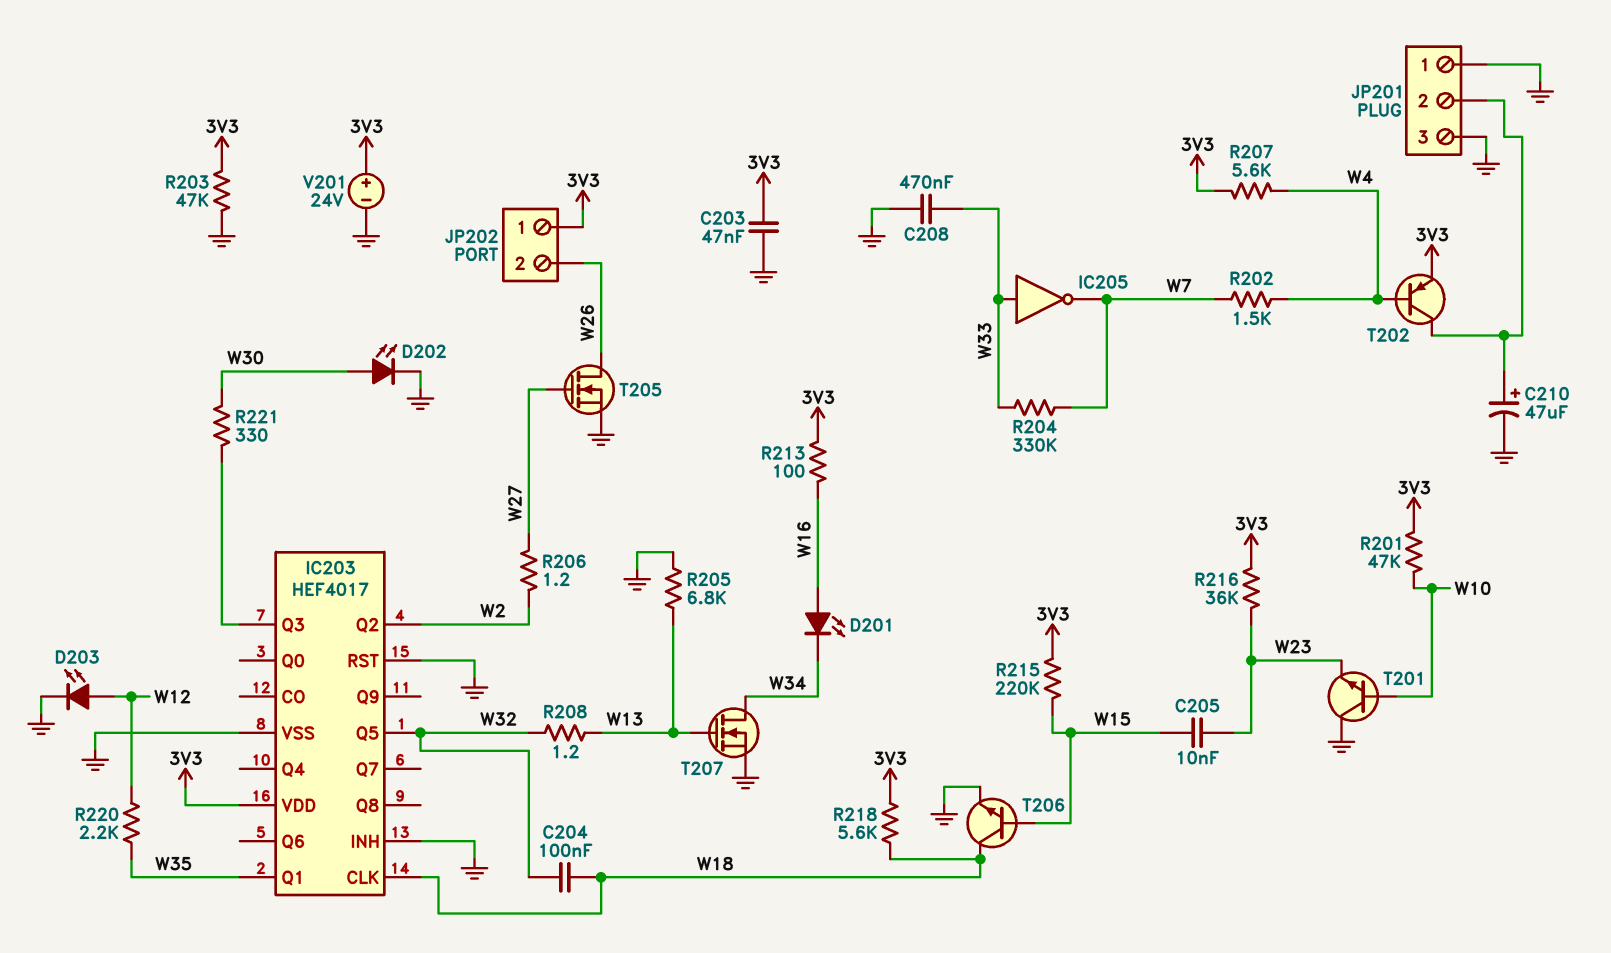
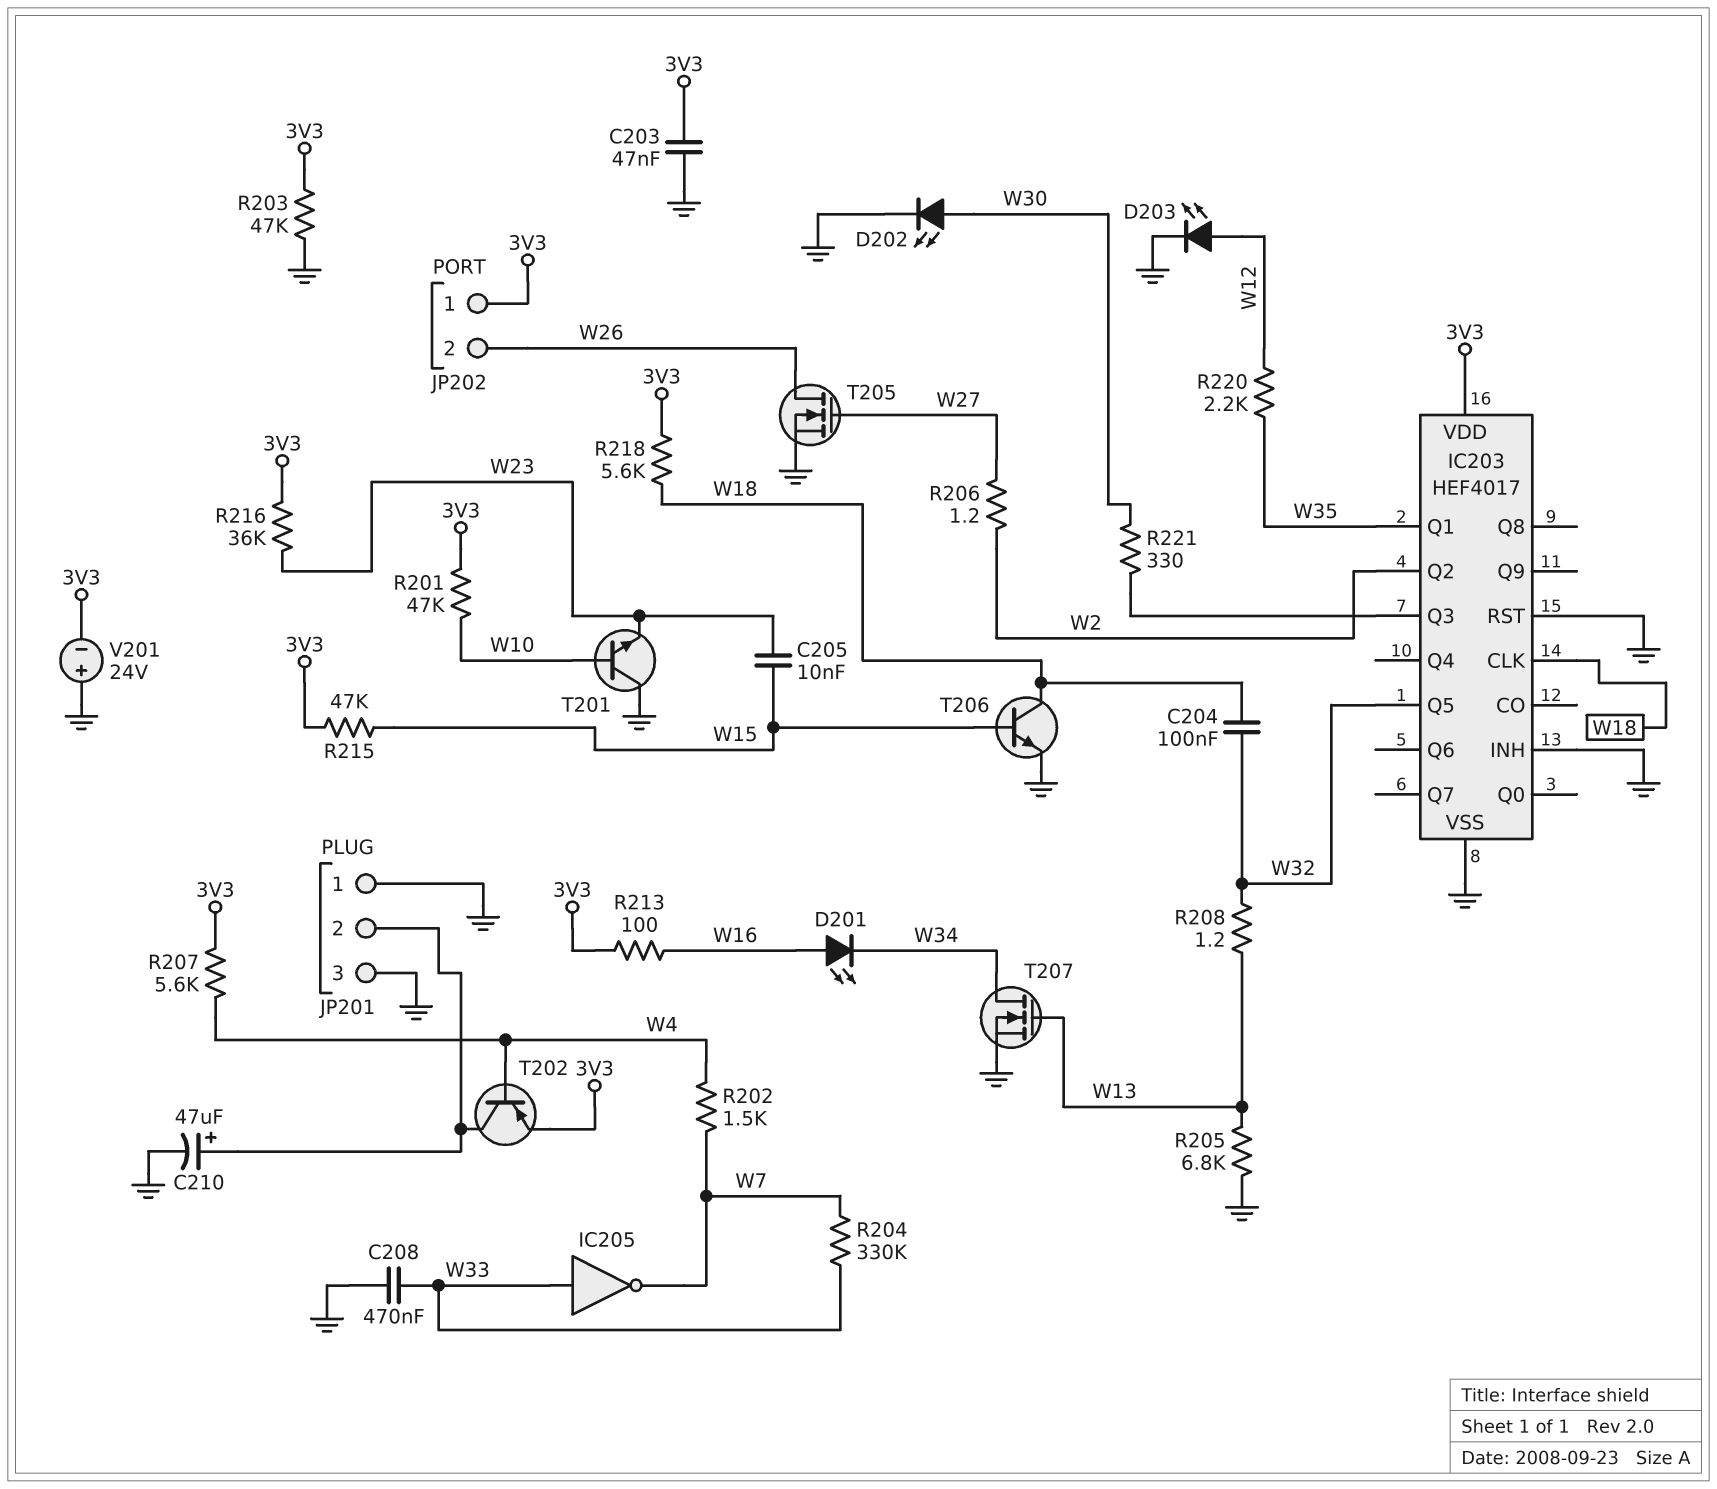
R215: 220k (3V3, W15) -> 47k (3V3, W15)
V201: 24V (plus 3V3, minus GND) -> 24V (plus GND, minus 3V3)

